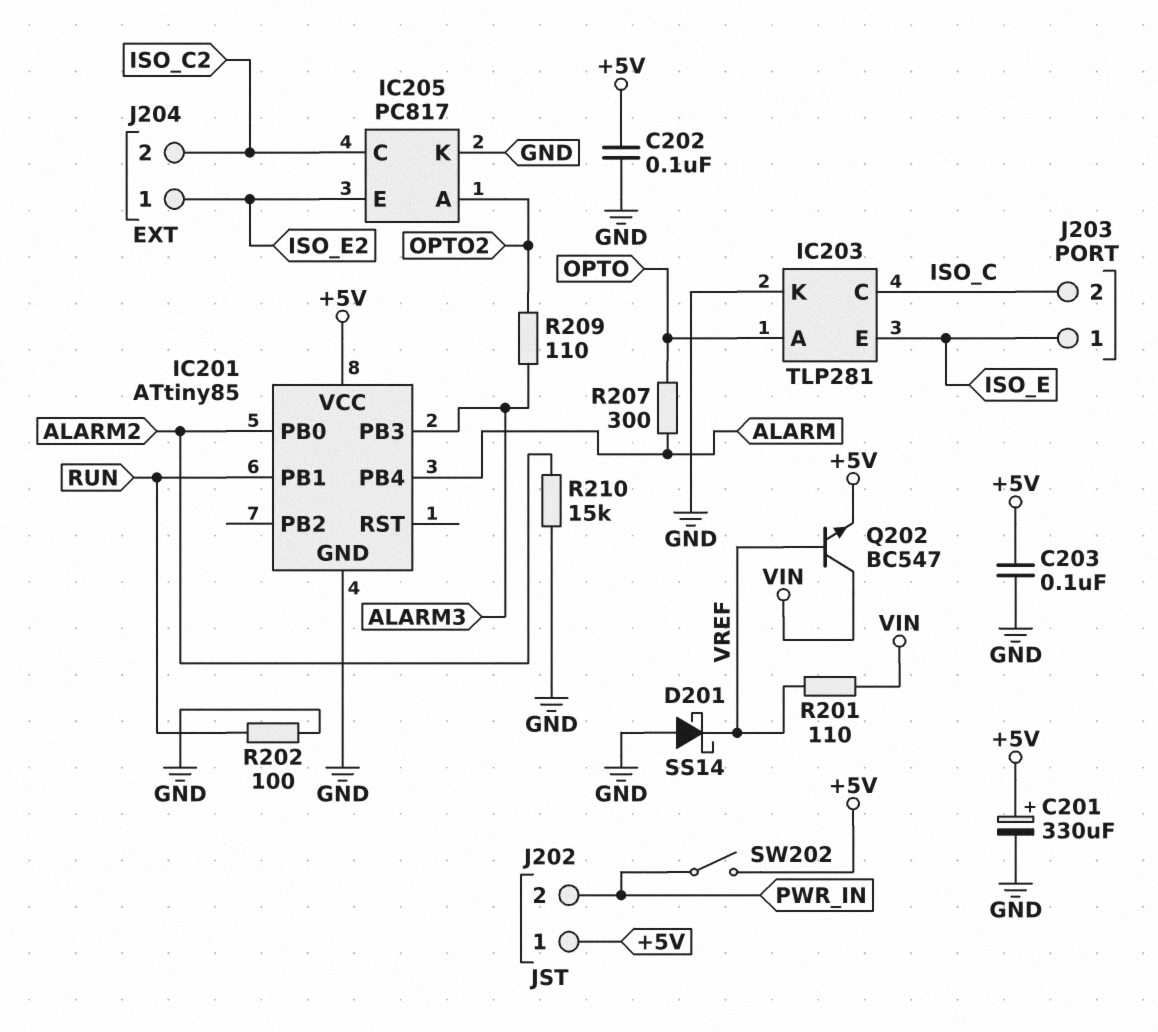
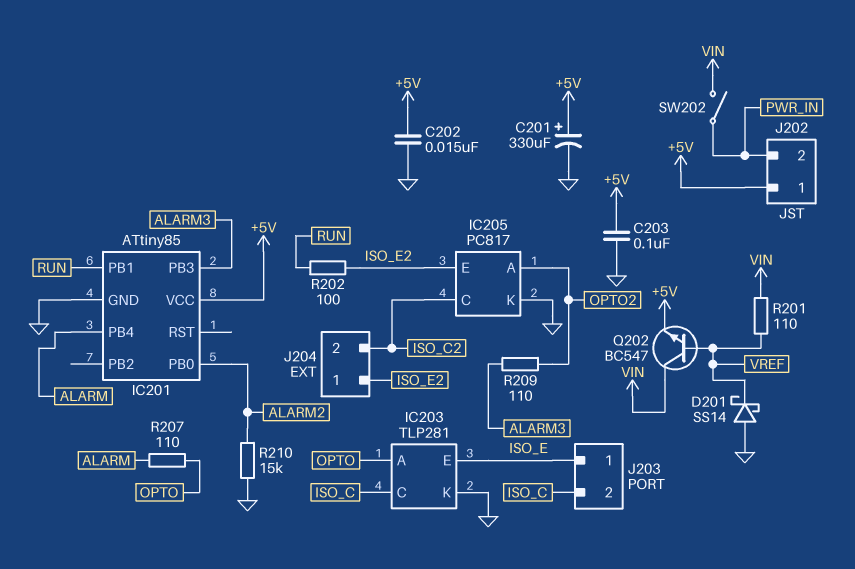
C202: 100nF (+5V, GND) -> 15nF (+5V, GND)
R202: 100 (GND, RUN) -> 100 (ISO_E2, RUN)
R207: 300 (ALARM, OPTO) -> 110 (ALARM, OPTO)
SW202: switch (+5V, PWR_IN) -> switch (PWR_IN, VIN)

